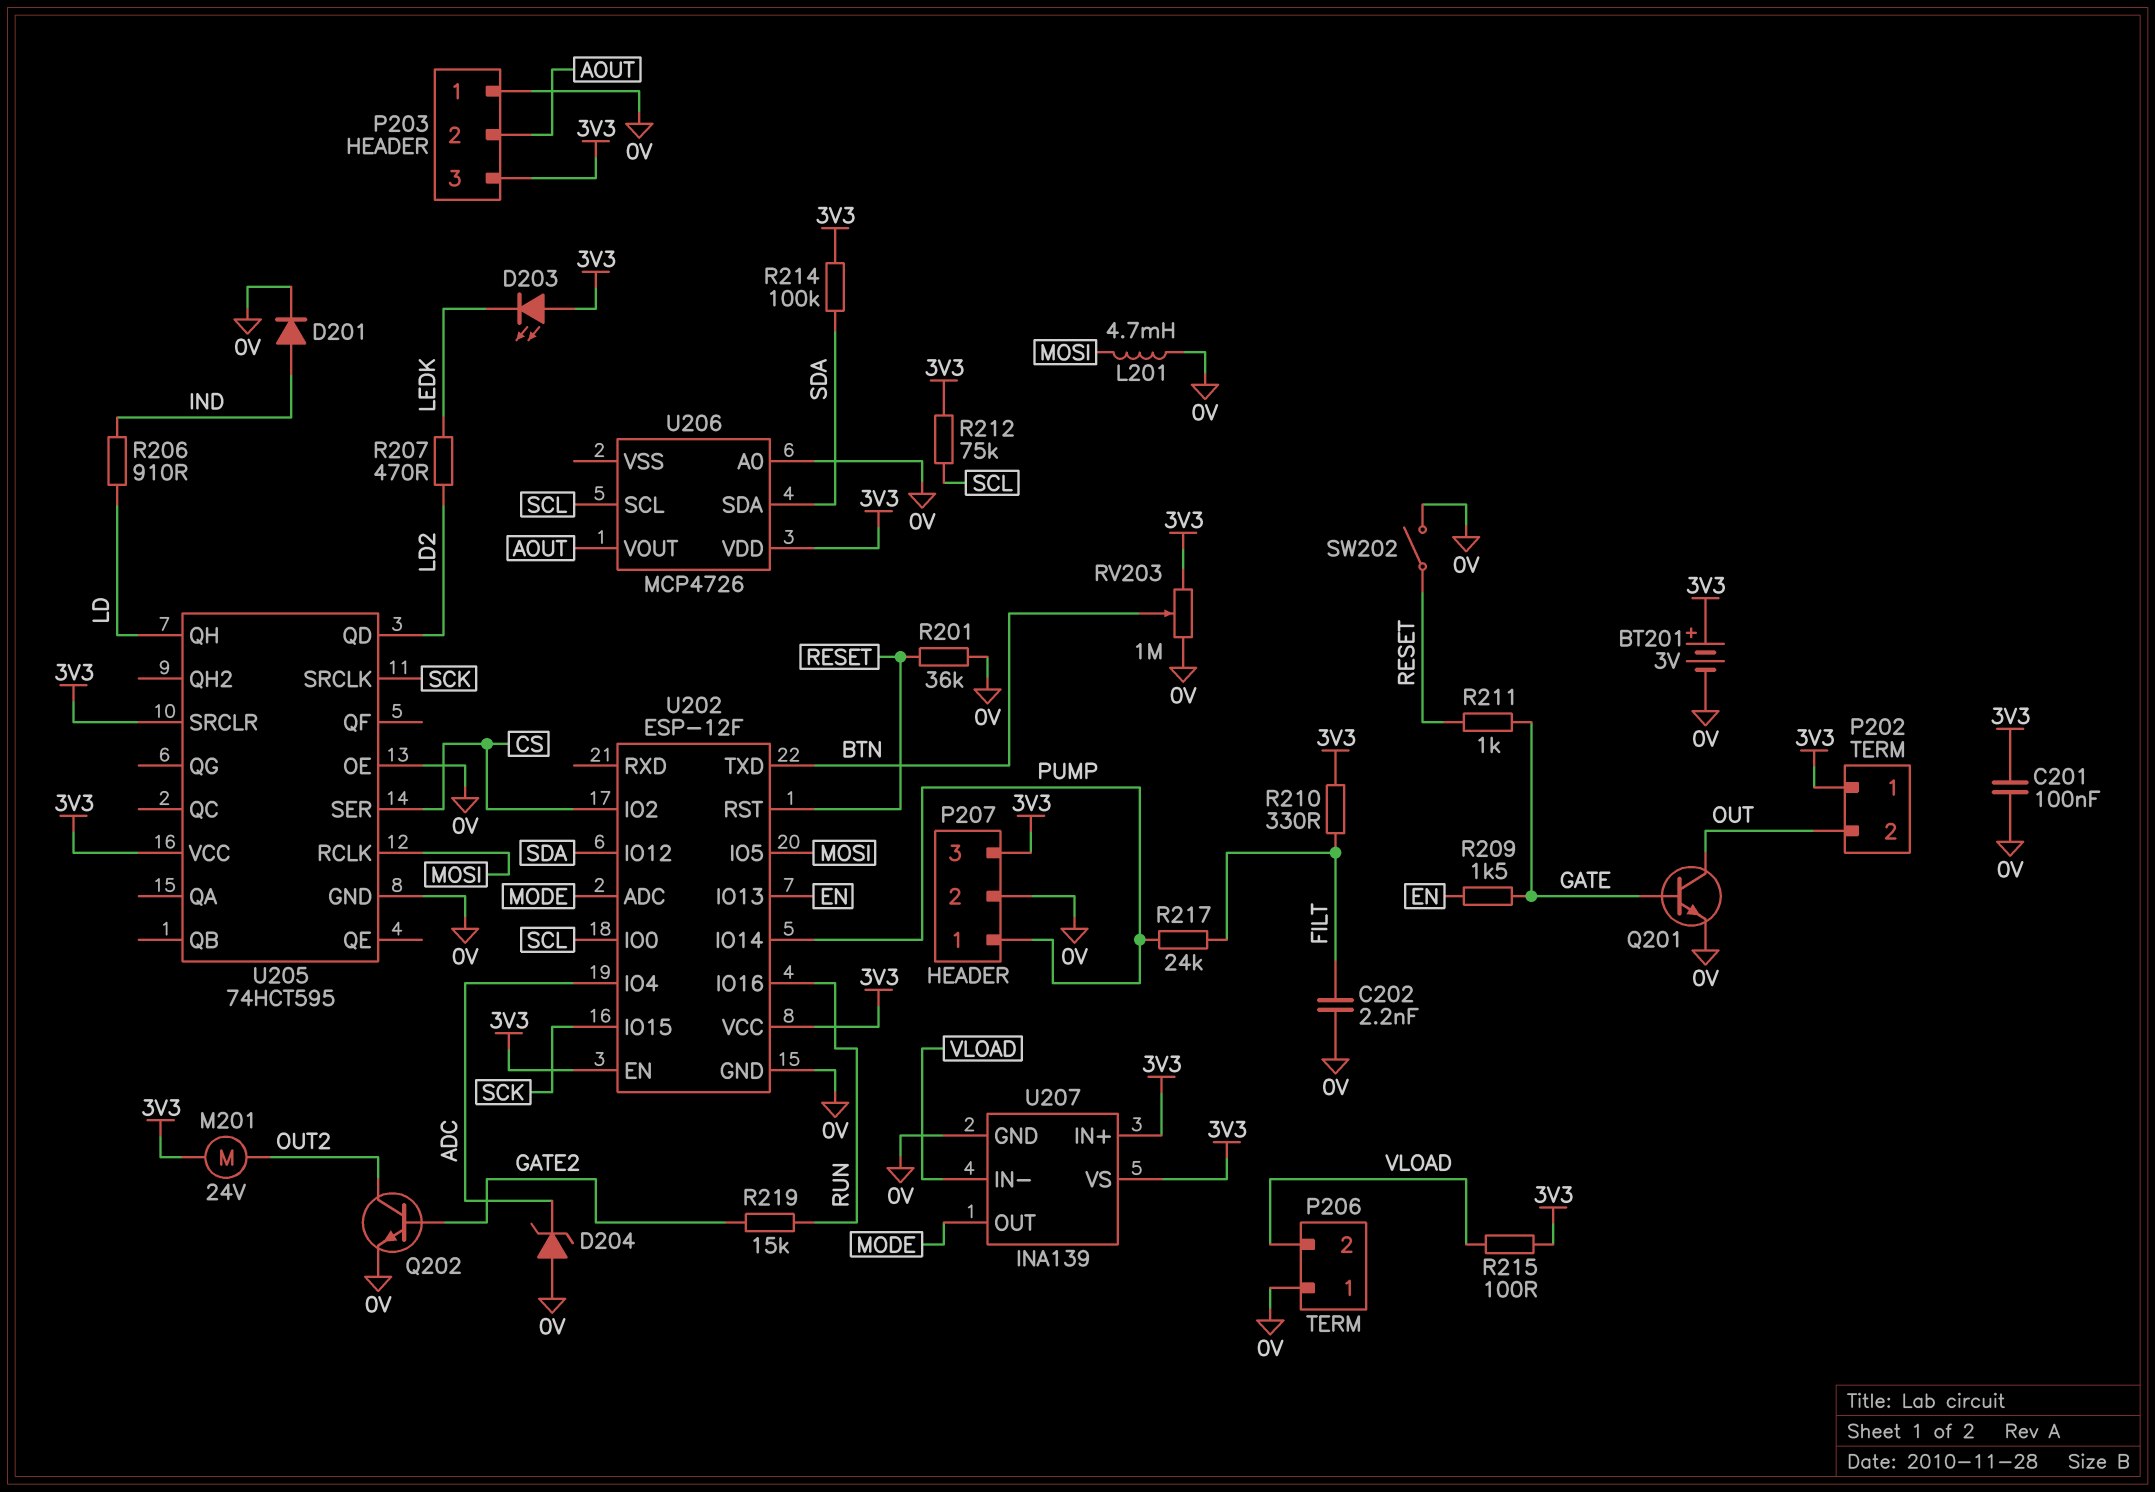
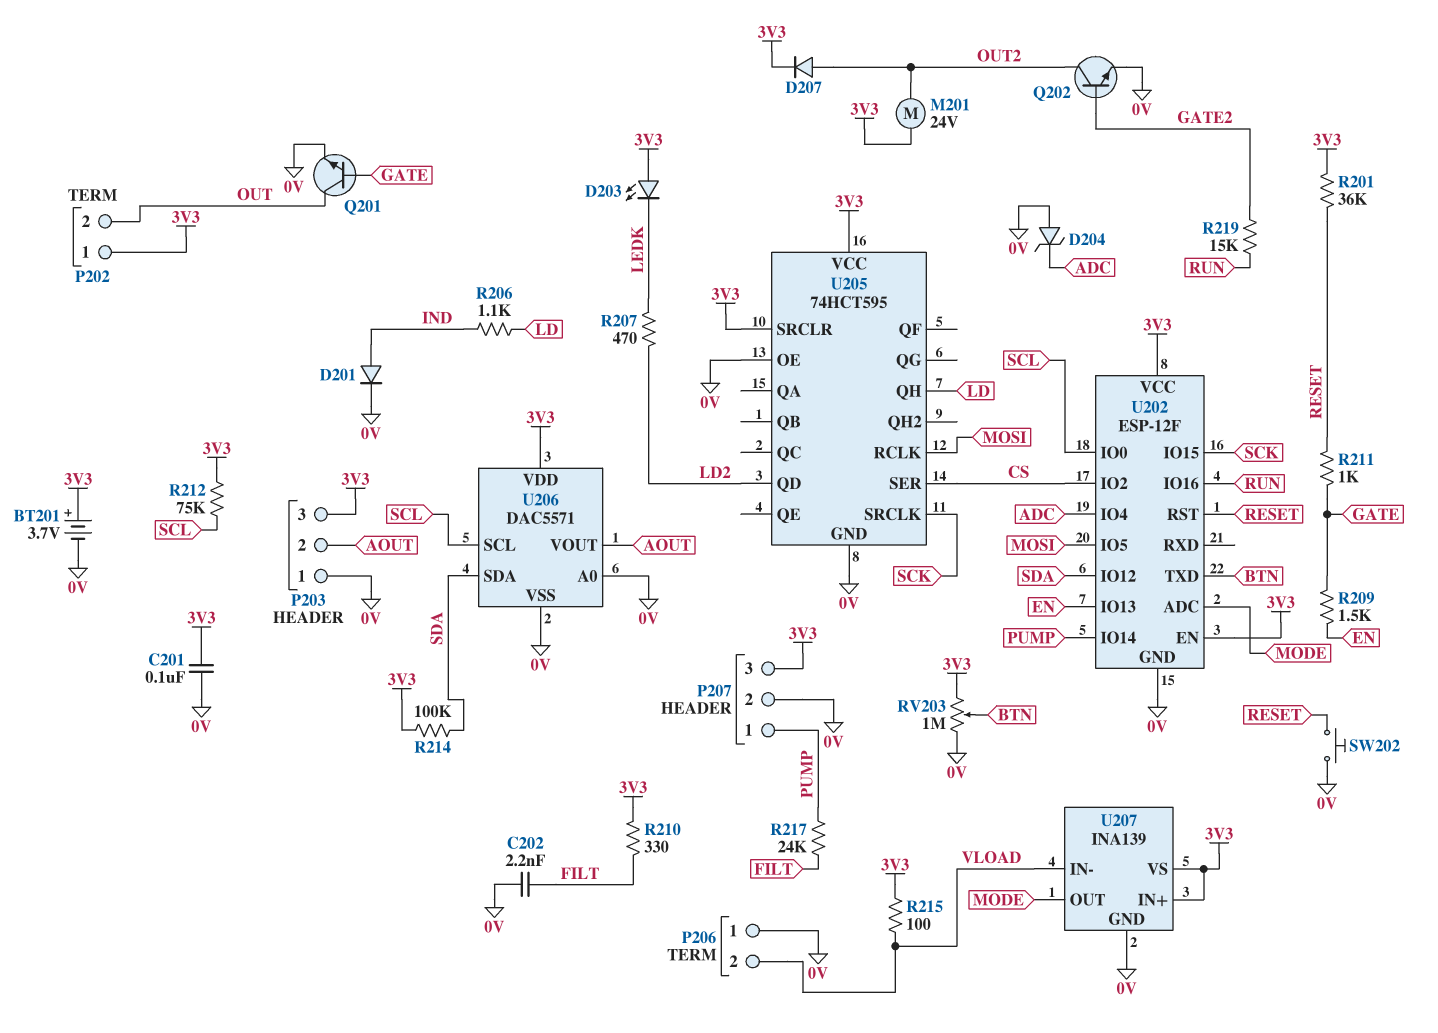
BT201: 3V (plus 3V3, minus 0V) -> 3.7V (plus 3V3, minus 0V)
D207: none -> diode (A OUT2, K 3V3)
L201: 4.7mH (0V, MOSI) -> none
R201: 36k (0V, RESET) -> 36k (3V3, RESET)
R206: 910 (IND, LD) -> 1.1k (IND, LD)
SW202: switch (0V, RESET) -> button (0V, RESET)
U206: MCP4726 -> DAC5571
U206 pin VSS: none -> 0V

